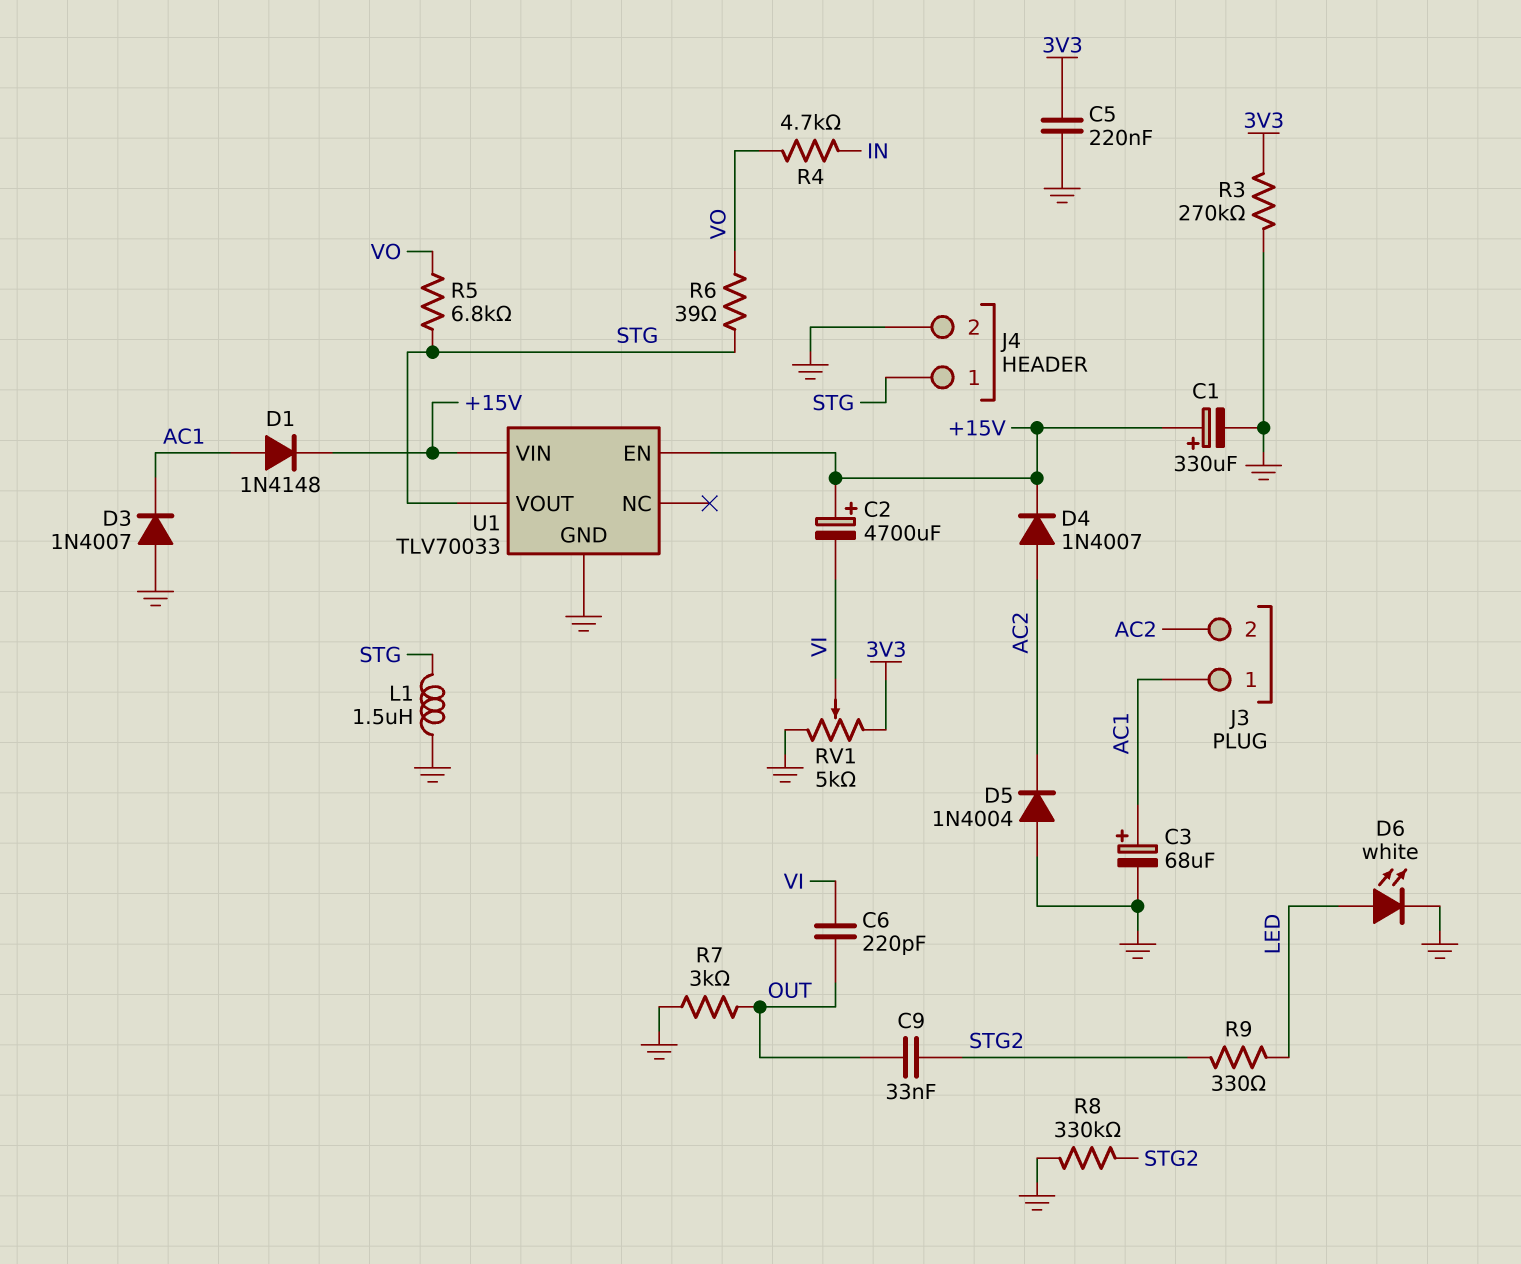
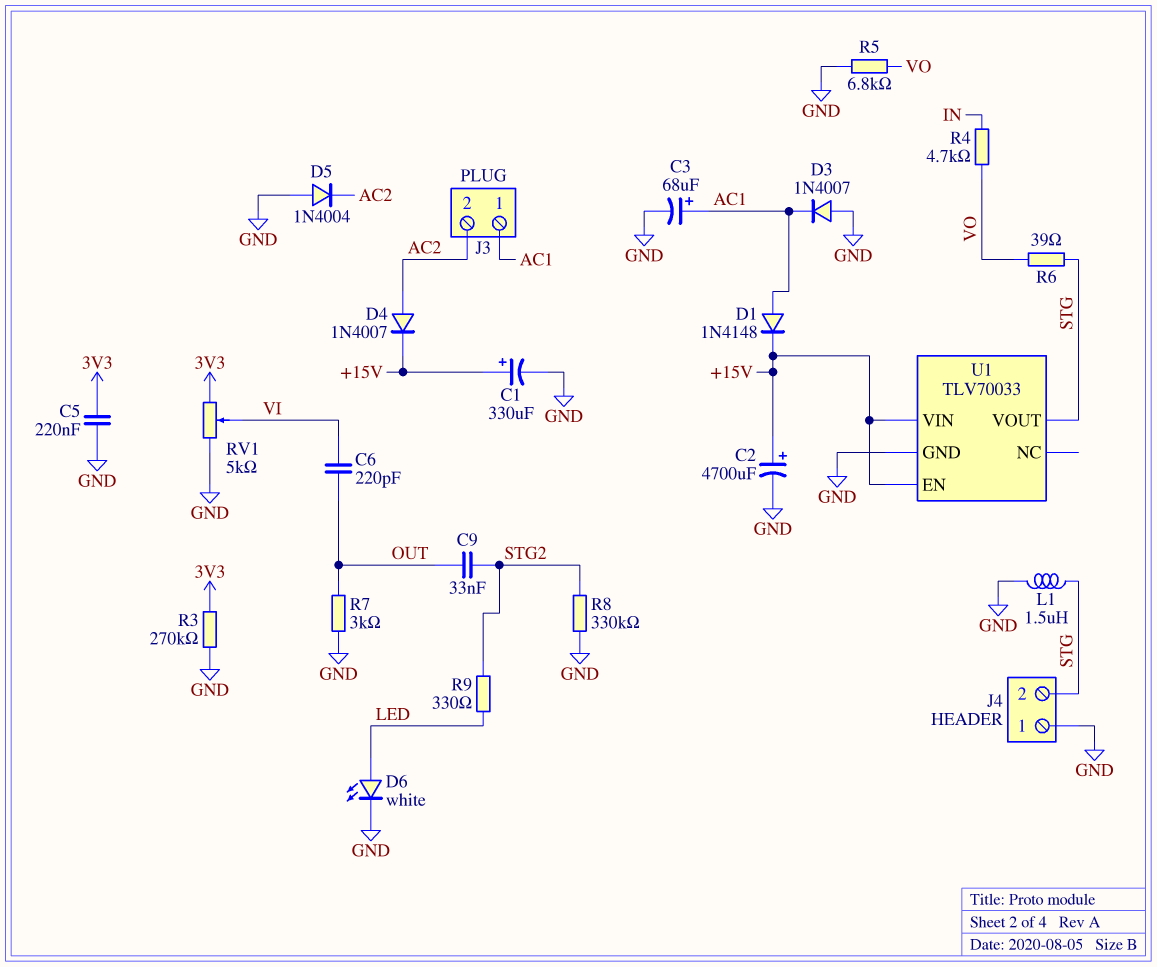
C2: 4700uF (plus +15V, minus VI) -> 4700uF (plus +15V, minus GND)
J4 pin 1: STG -> GND
J4 pin 2: GND -> STG
R5: 6.8k (STG, VO) -> 6.8k (GND, VO)

